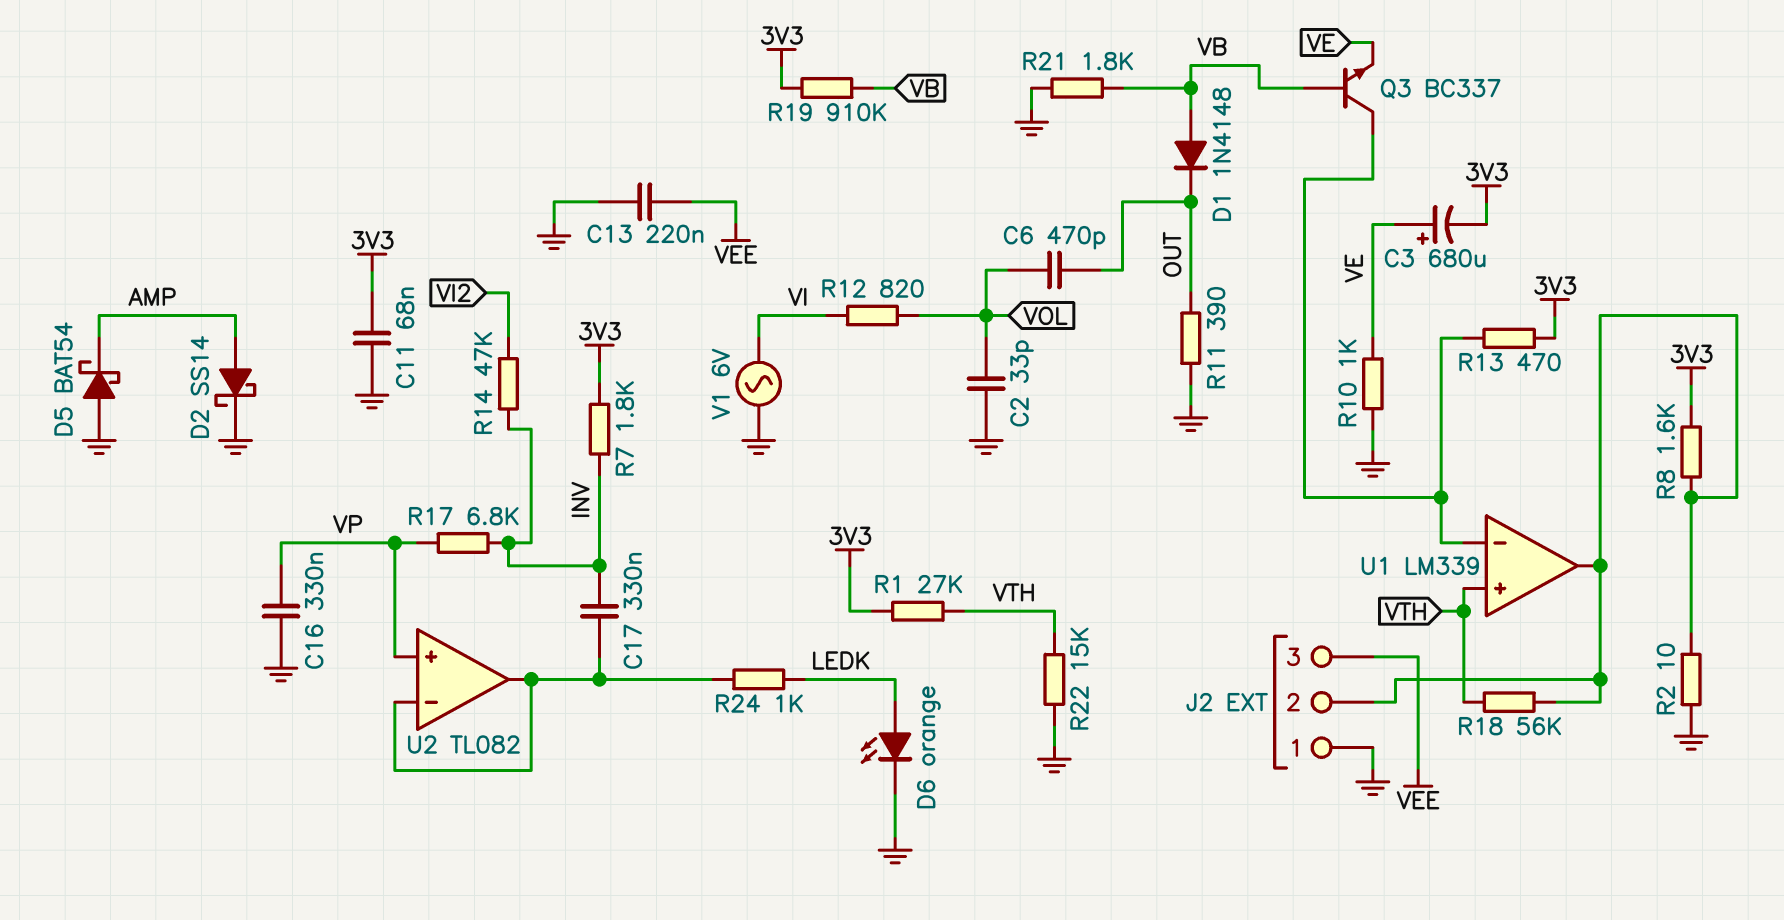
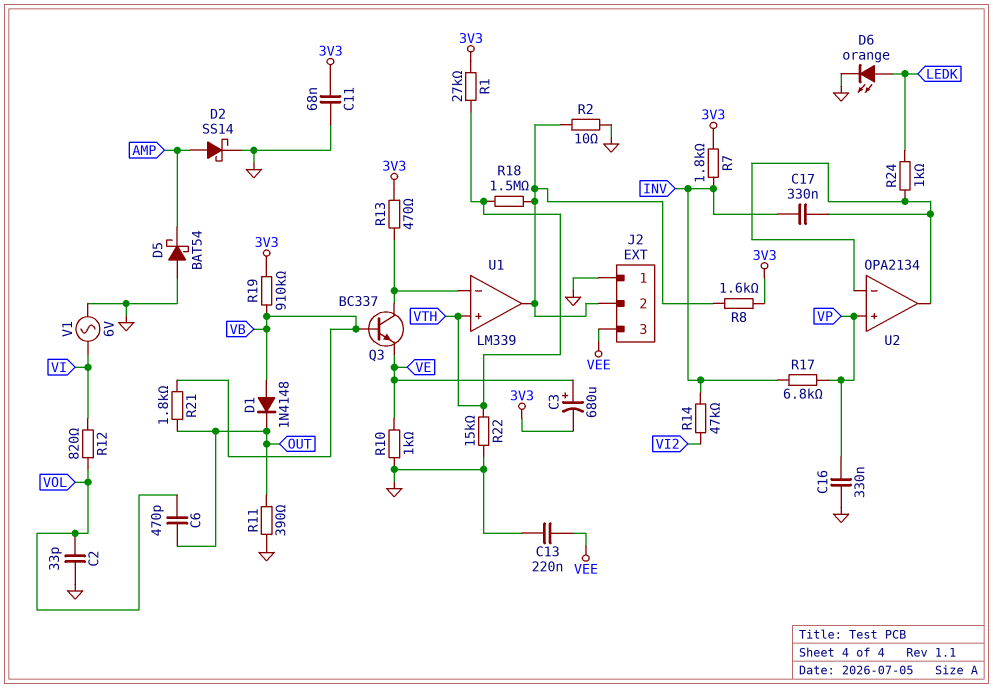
R18: 56k (J2/2, VTH) -> 1.5M (J2/2, VTH)
R21: 1.8k (GND, VB) -> 1.8k (OUT, VB)
U2: TL082 -> OPA2134

